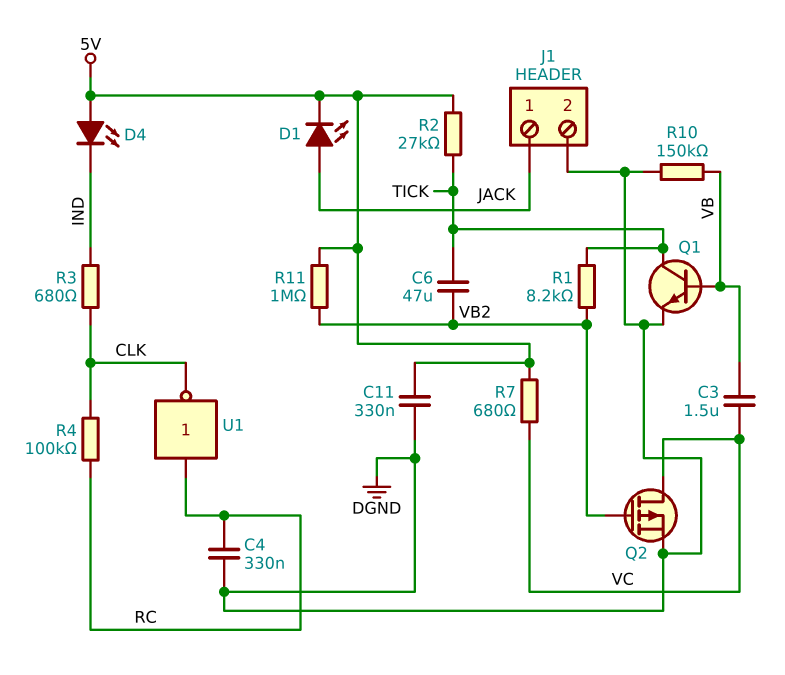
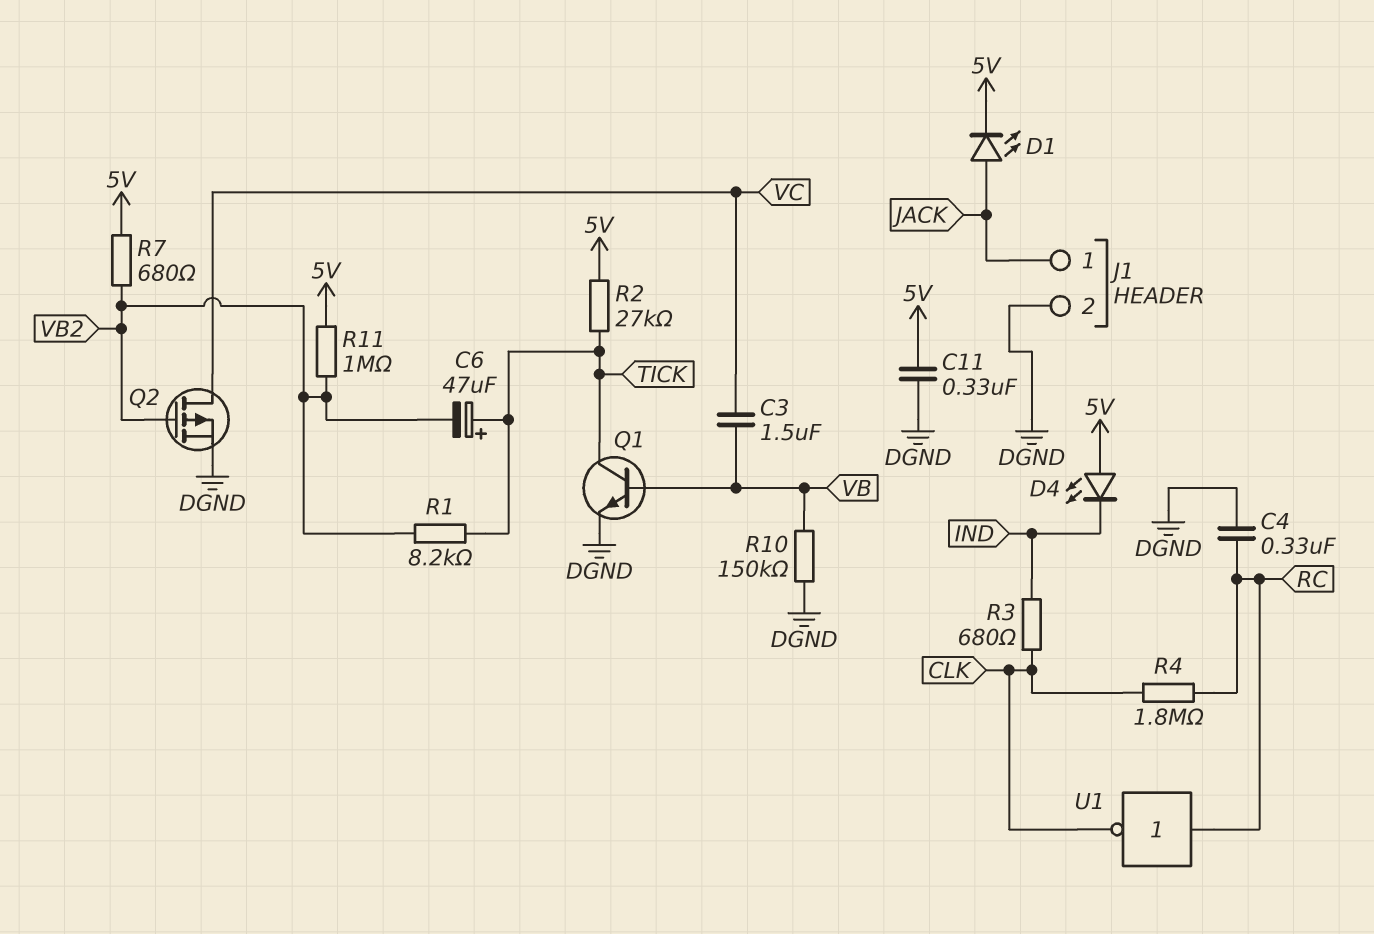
C6: 47uF (TICK, VB2) -> 47uF (plus TICK, minus VB2)
R4: 100k (CLK, RC) -> 1.8M (CLK, RC)
R7: 680 (5V, VC) -> 680 (5V, VB2)

